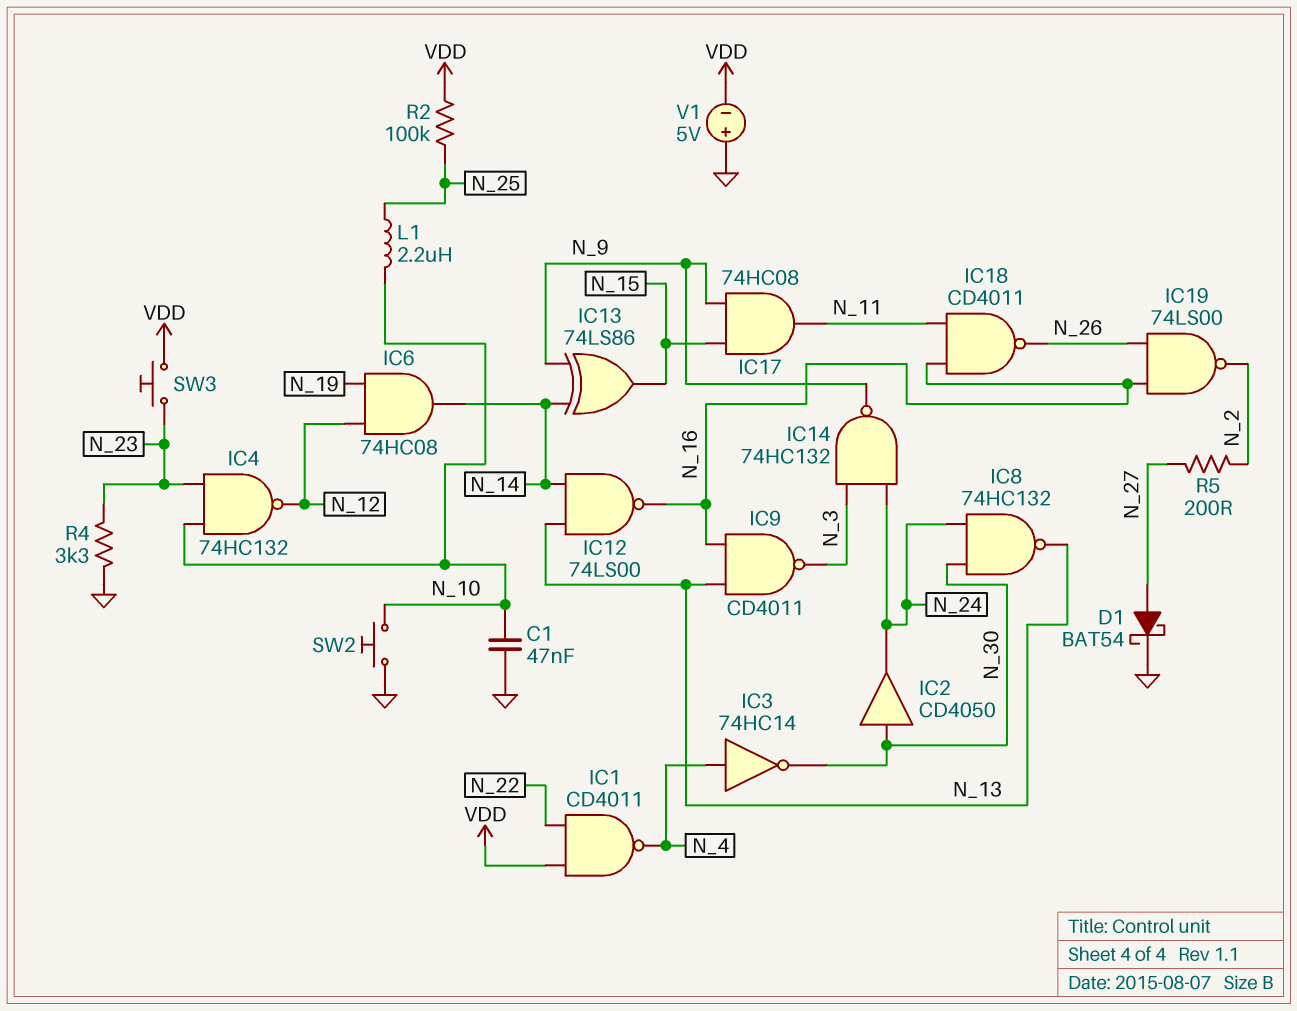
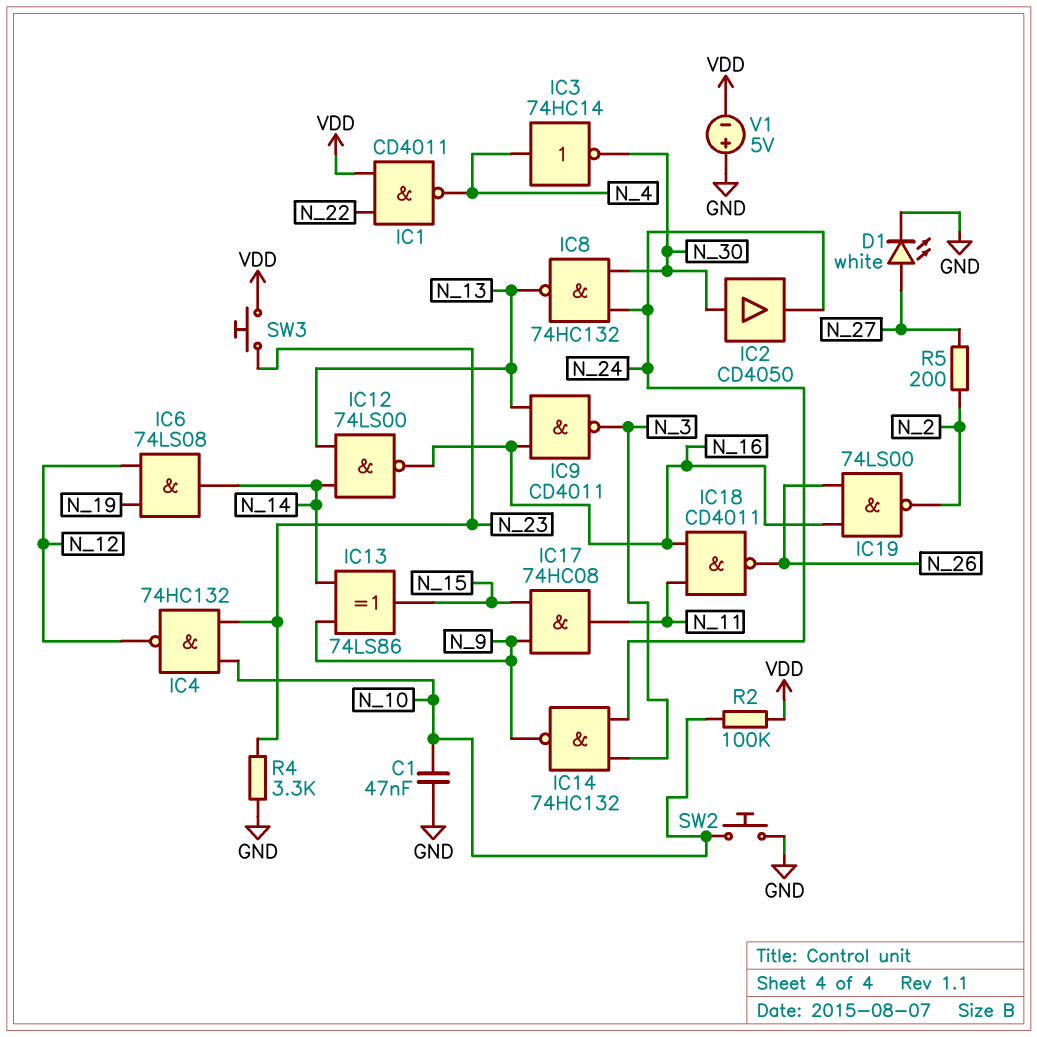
D1: schottky BAT54 (A N_27, K GND) -> LED white (A N_27, K GND)
IC6: AND 74HC08 (in N_12, in N_19, out N_14) -> AND 74LS08 (in N_12, in N_19, out N_14)
L1: 2.2uH (N_10, N_25) -> none
R2: 100k (N_25, VDD) -> 100k (N_10, VDD)

